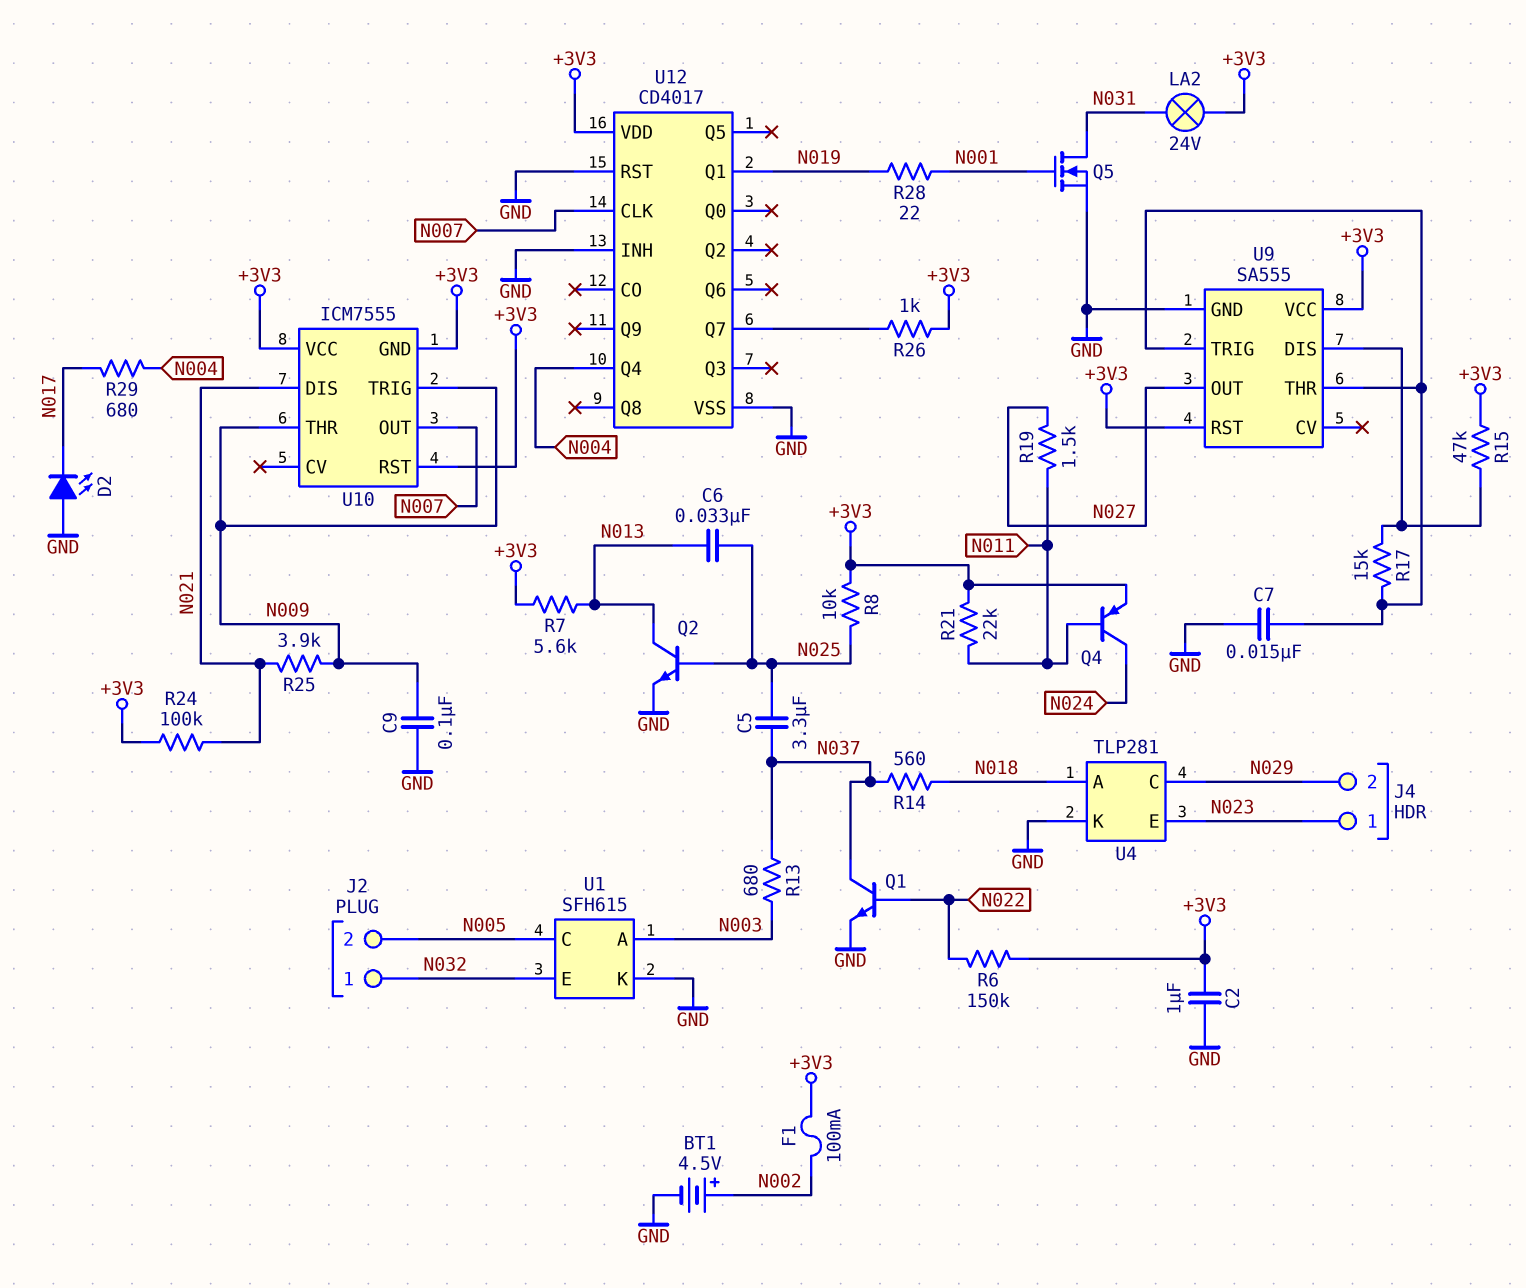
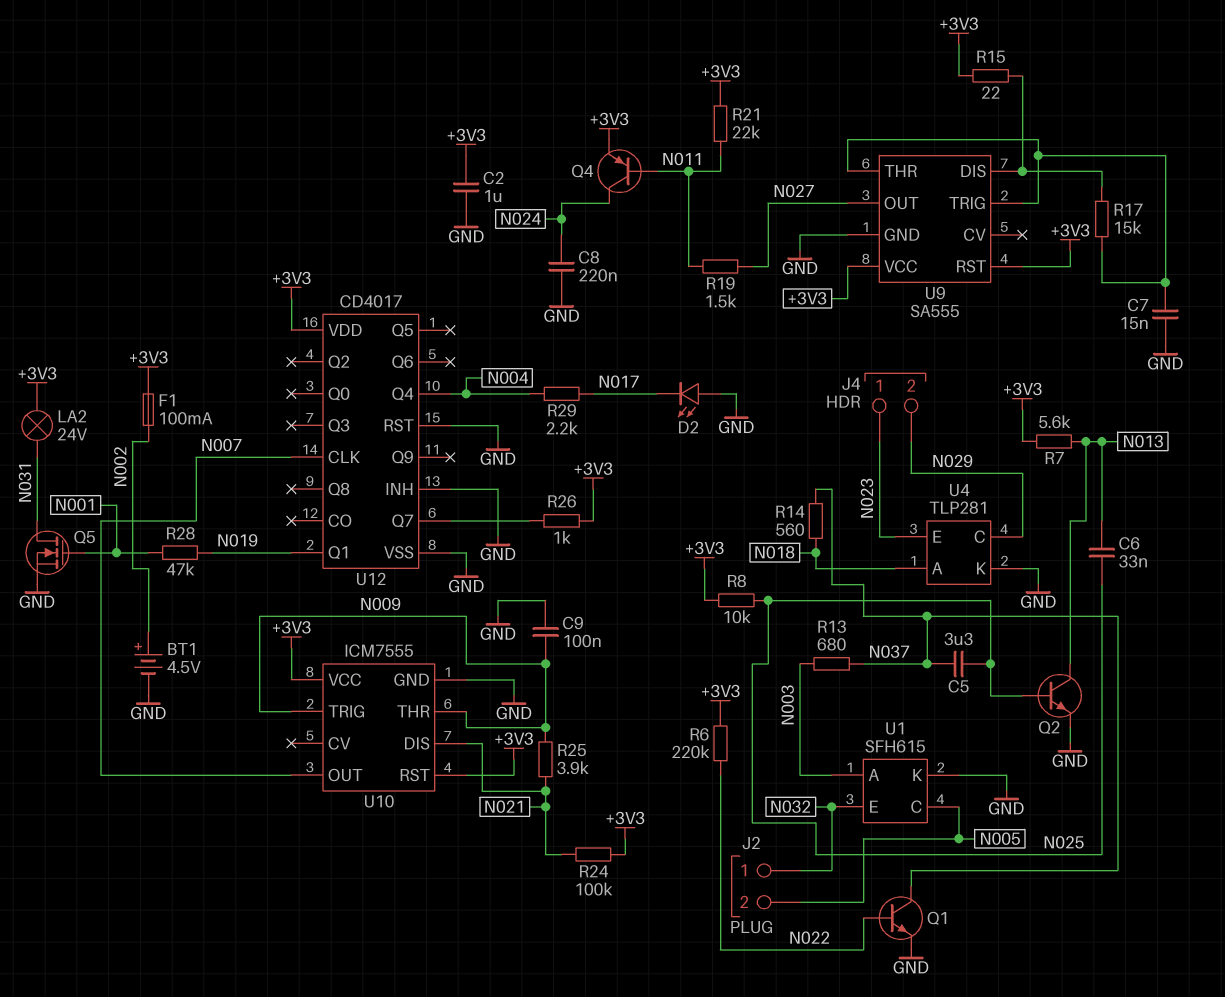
C8: none -> 220nF (GND, N024)
R6: 150k (+3V3, N022) -> 220k (+3V3, N022)
R15: 47k (+3V3, U9/DIS) -> 22 (+3V3, U9/DIS)
R28: 22 (N001, N019) -> 47k (N001, N019)
R29: 680 (N004, N017) -> 2.2k (N004, N017)
U10 pin GND: +3V3 -> GND

